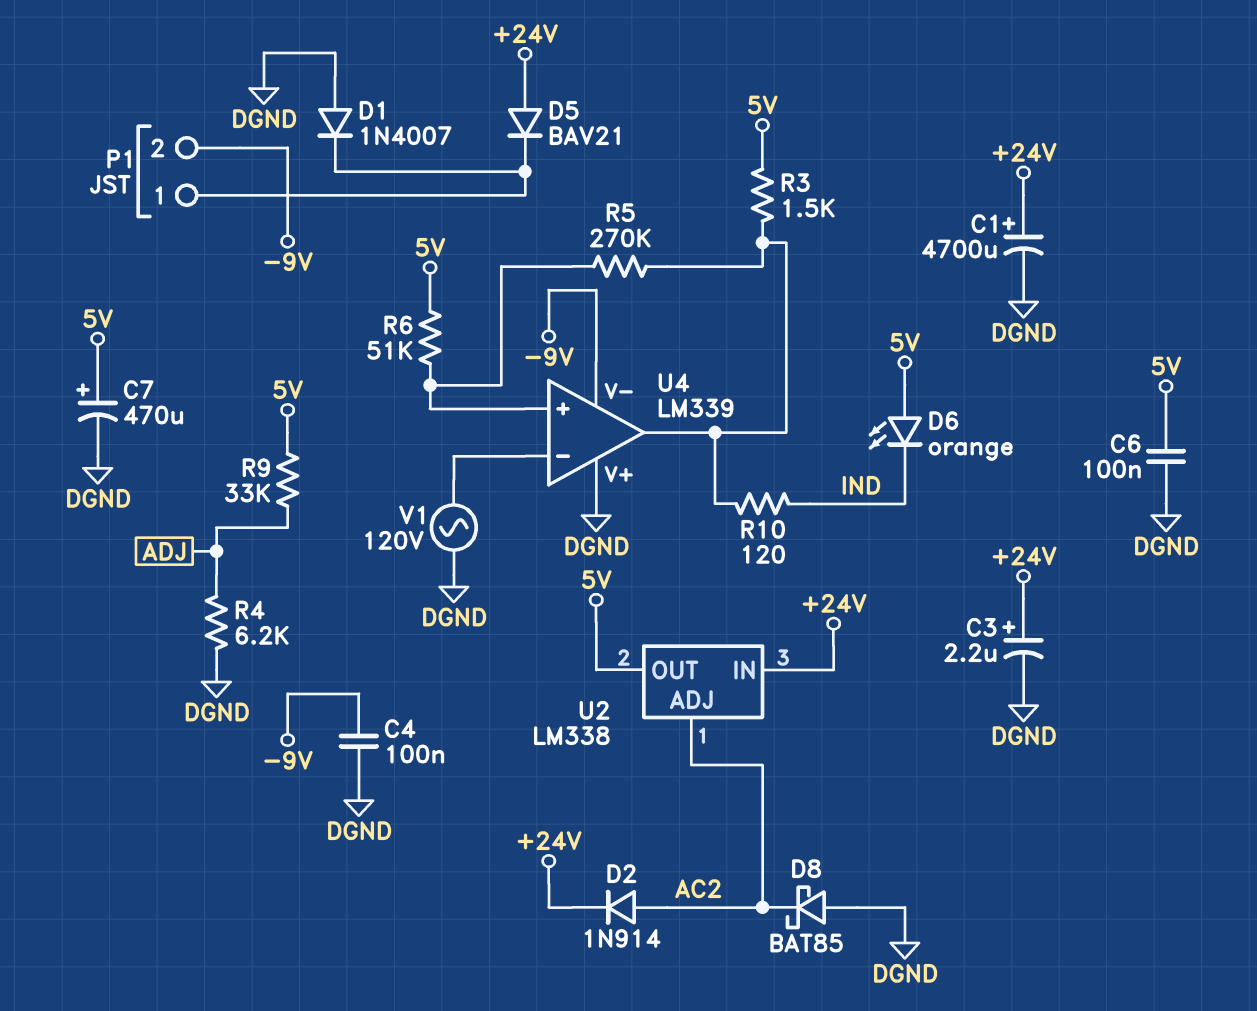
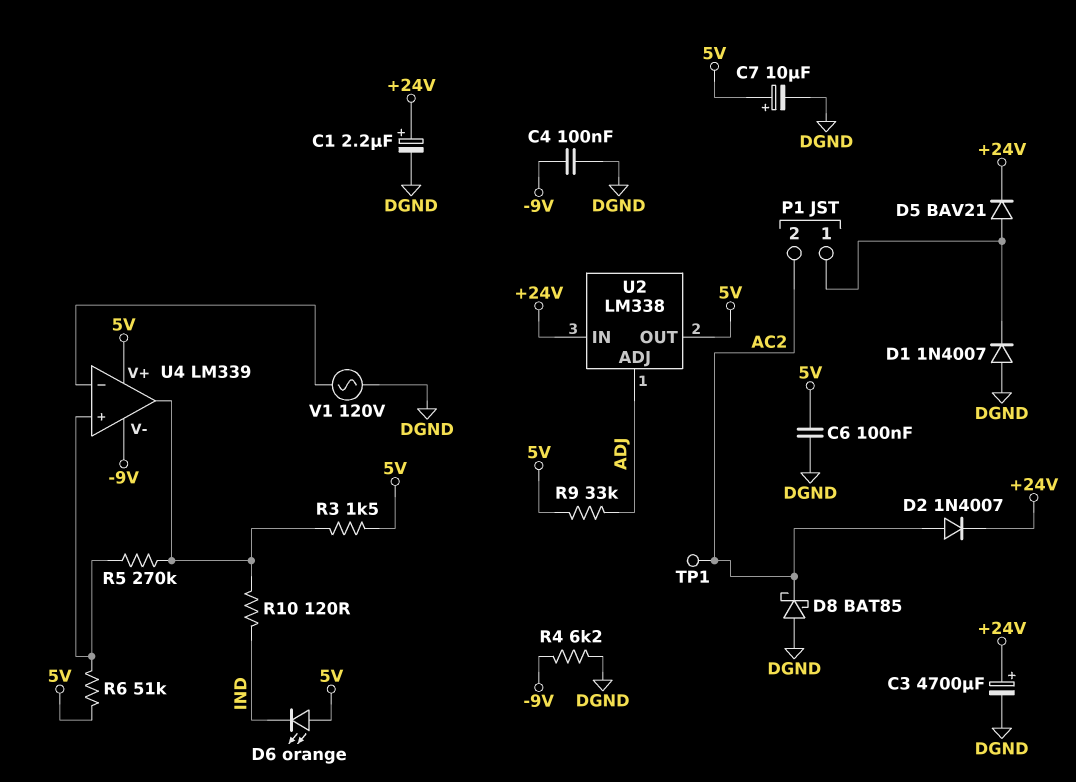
C1: 4700uF (plus +24V, minus DGND) -> 2.2uF (plus +24V, minus DGND)
C3: 2.2uF (plus +24V, minus DGND) -> 4700uF (plus +24V, minus DGND)
C7: 470uF (plus 5V, minus DGND) -> 10uF (plus 5V, minus DGND)
D2: diode 1N914 (A AC2, K +24V) -> diode 1N4007 (A AC2, K +24V)
D5: diode BAV21 (A +24V, K P1/1) -> diode BAV21 (A P1/1, K +24V)
P1 pin 2: -9V -> AC2
R4: 6.2k (ADJ, DGND) -> 6.2k (-9V, DGND)
TP1: none -> test point (AC2)
U2 pin ADJ: AC2 -> ADJ
U4 pin V+: DGND -> 5V

